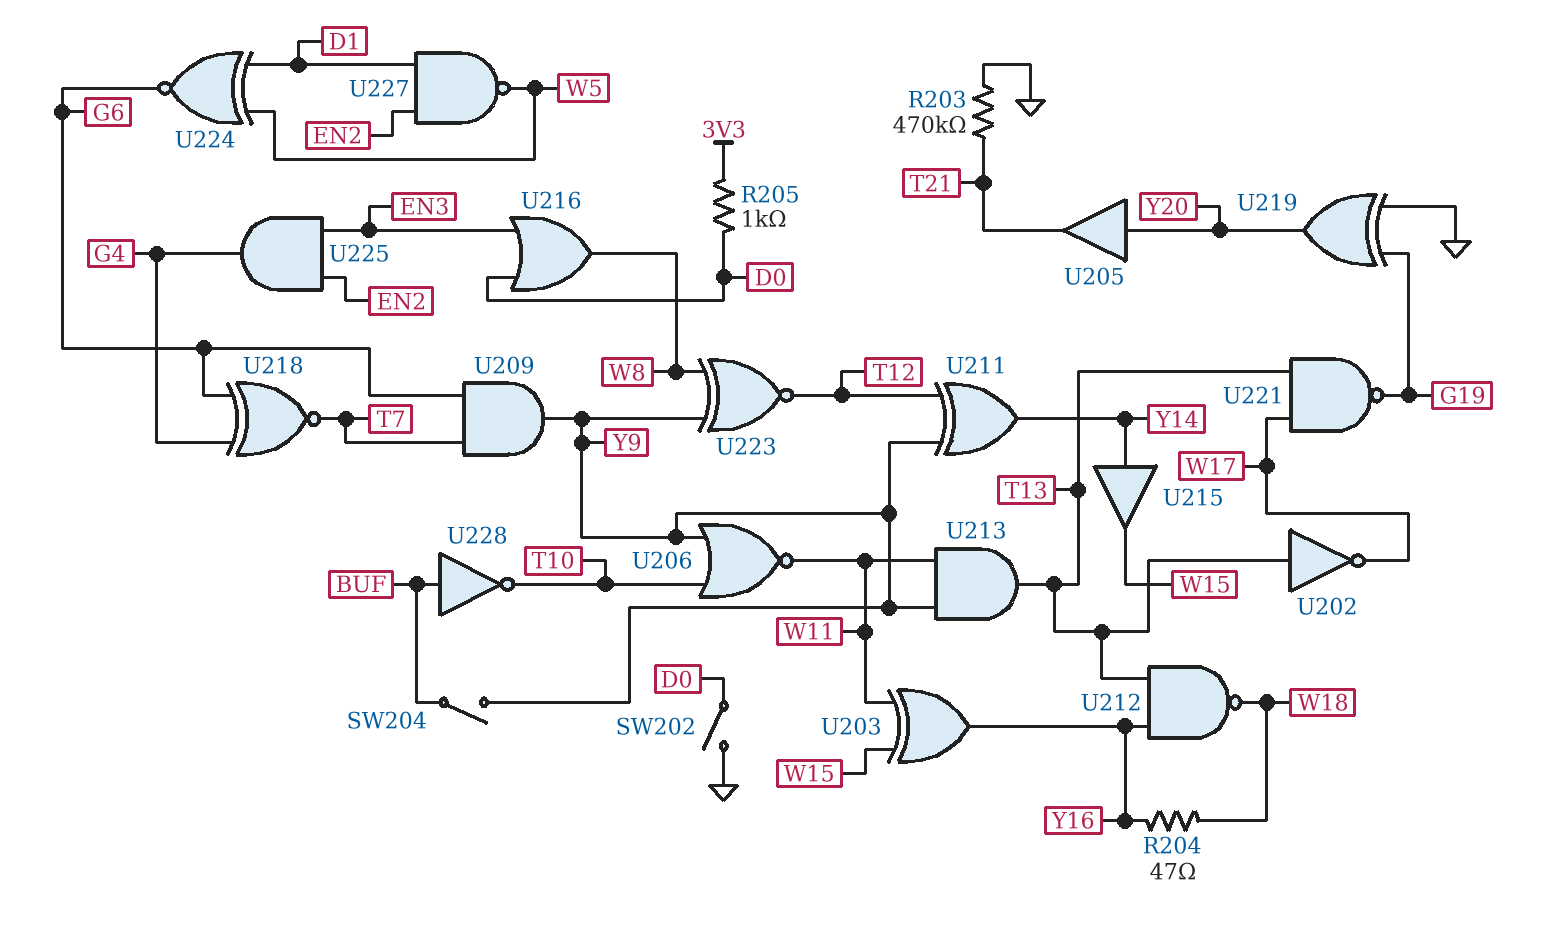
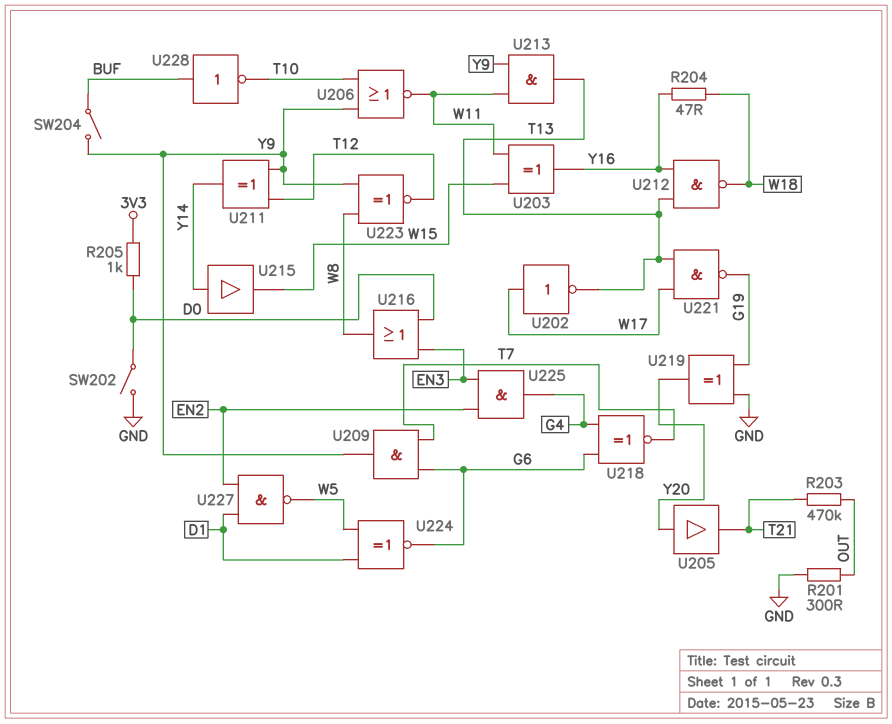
R201: none -> 300 (GND, OUT)
R203: 470k (GND, T21) -> 470k (OUT, T21)
U202: NOT (in T13, out W17) -> NOT (in W17, out T13)

